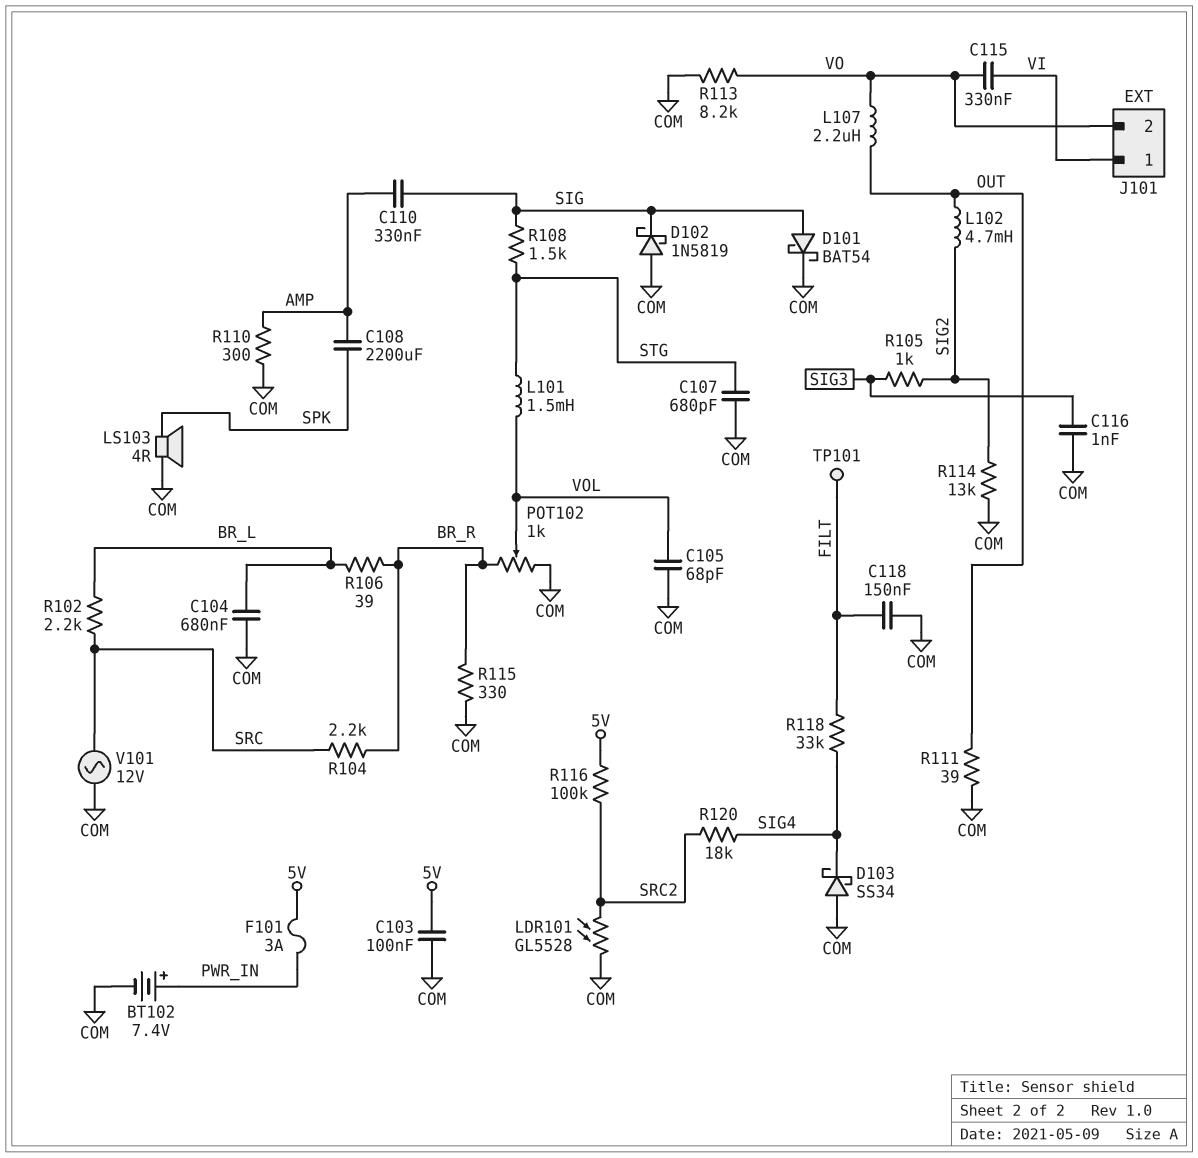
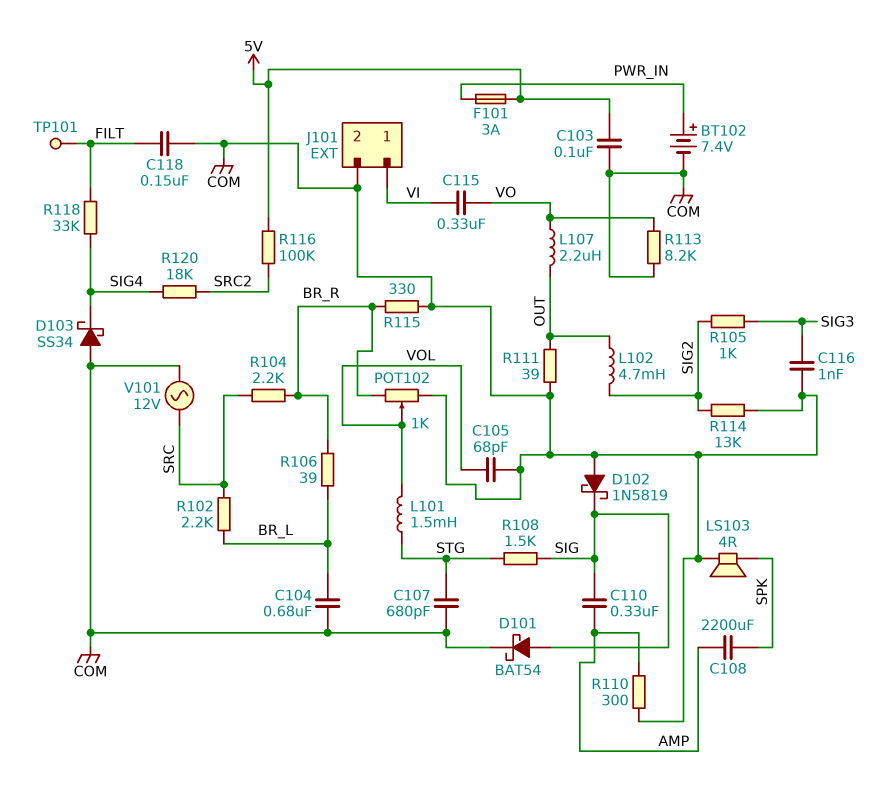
J101 pin 2: VO -> COM
LDR101: GL5528 (COM, SRC2) -> none

